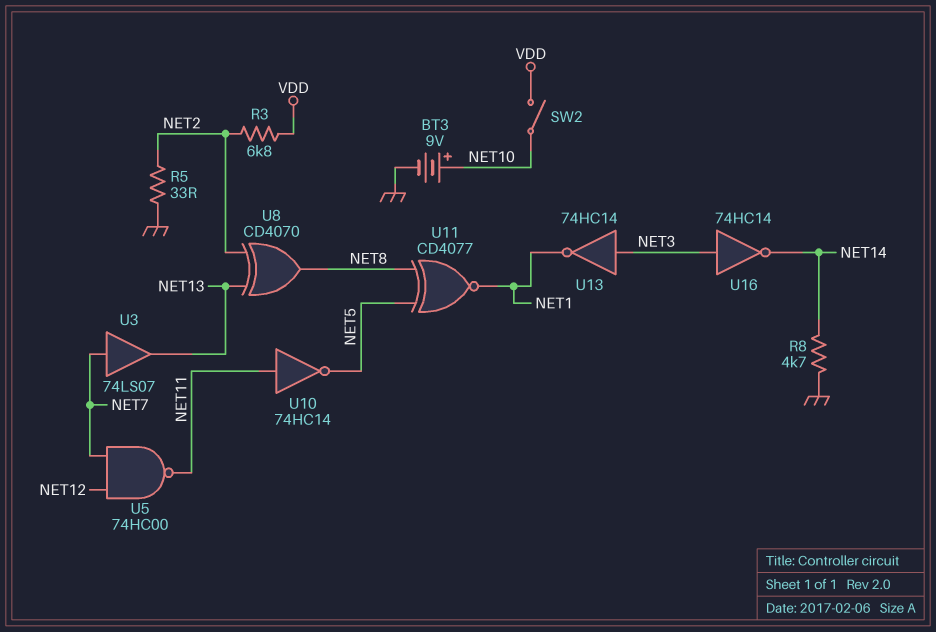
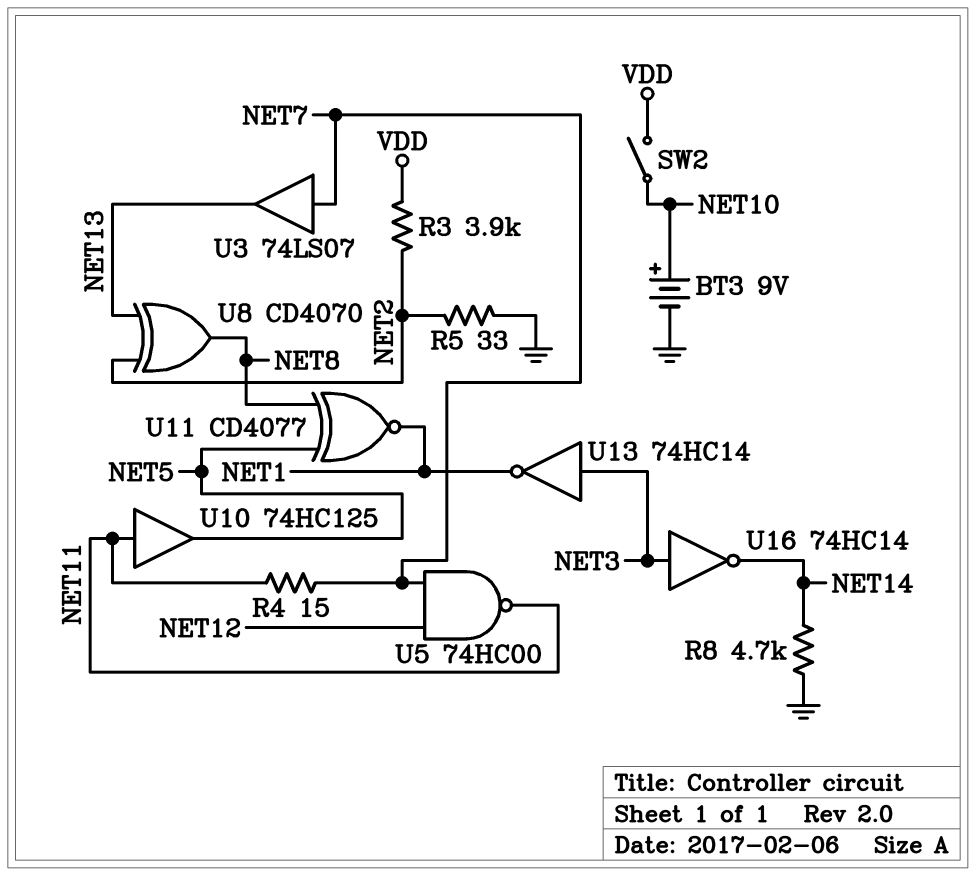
R3: 6.8k (NET2, VDD) -> 3.9k (NET2, VDD)
R4: none -> 15 (NET7, NET11)
U10: NOT 74HC14 (in NET11, out NET5) -> buffer 74HC125 (in NET11, out NET5)

